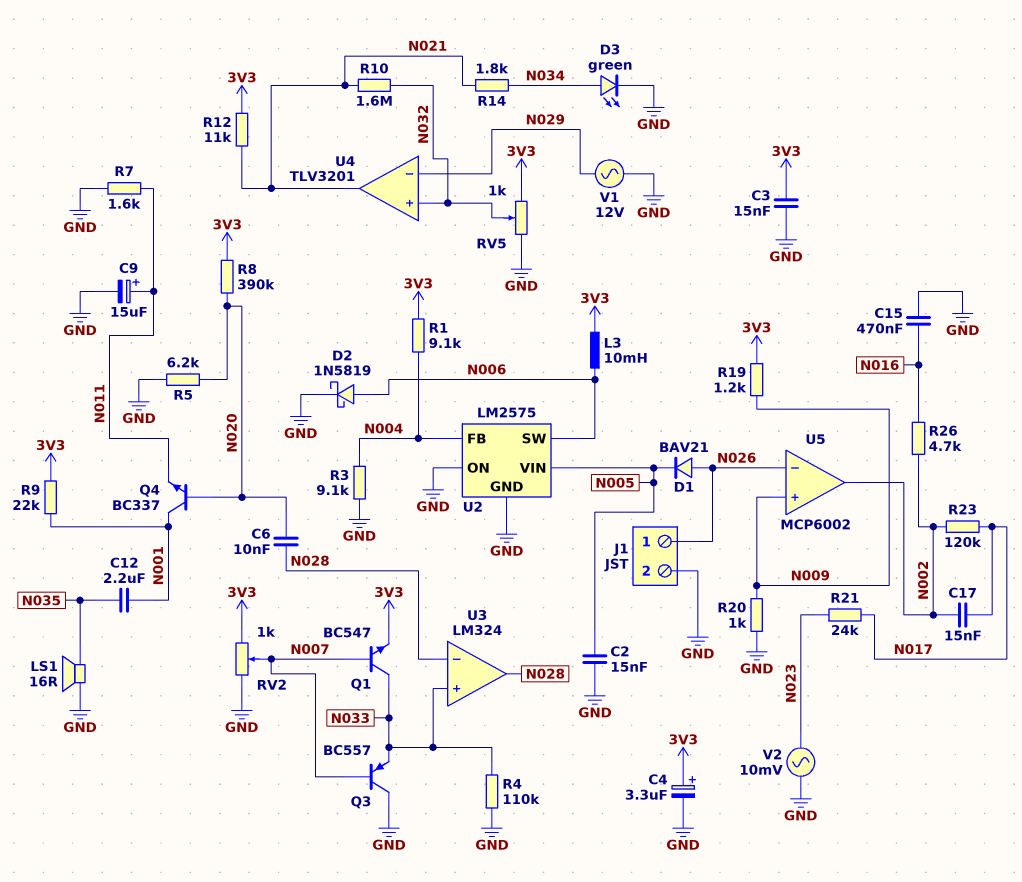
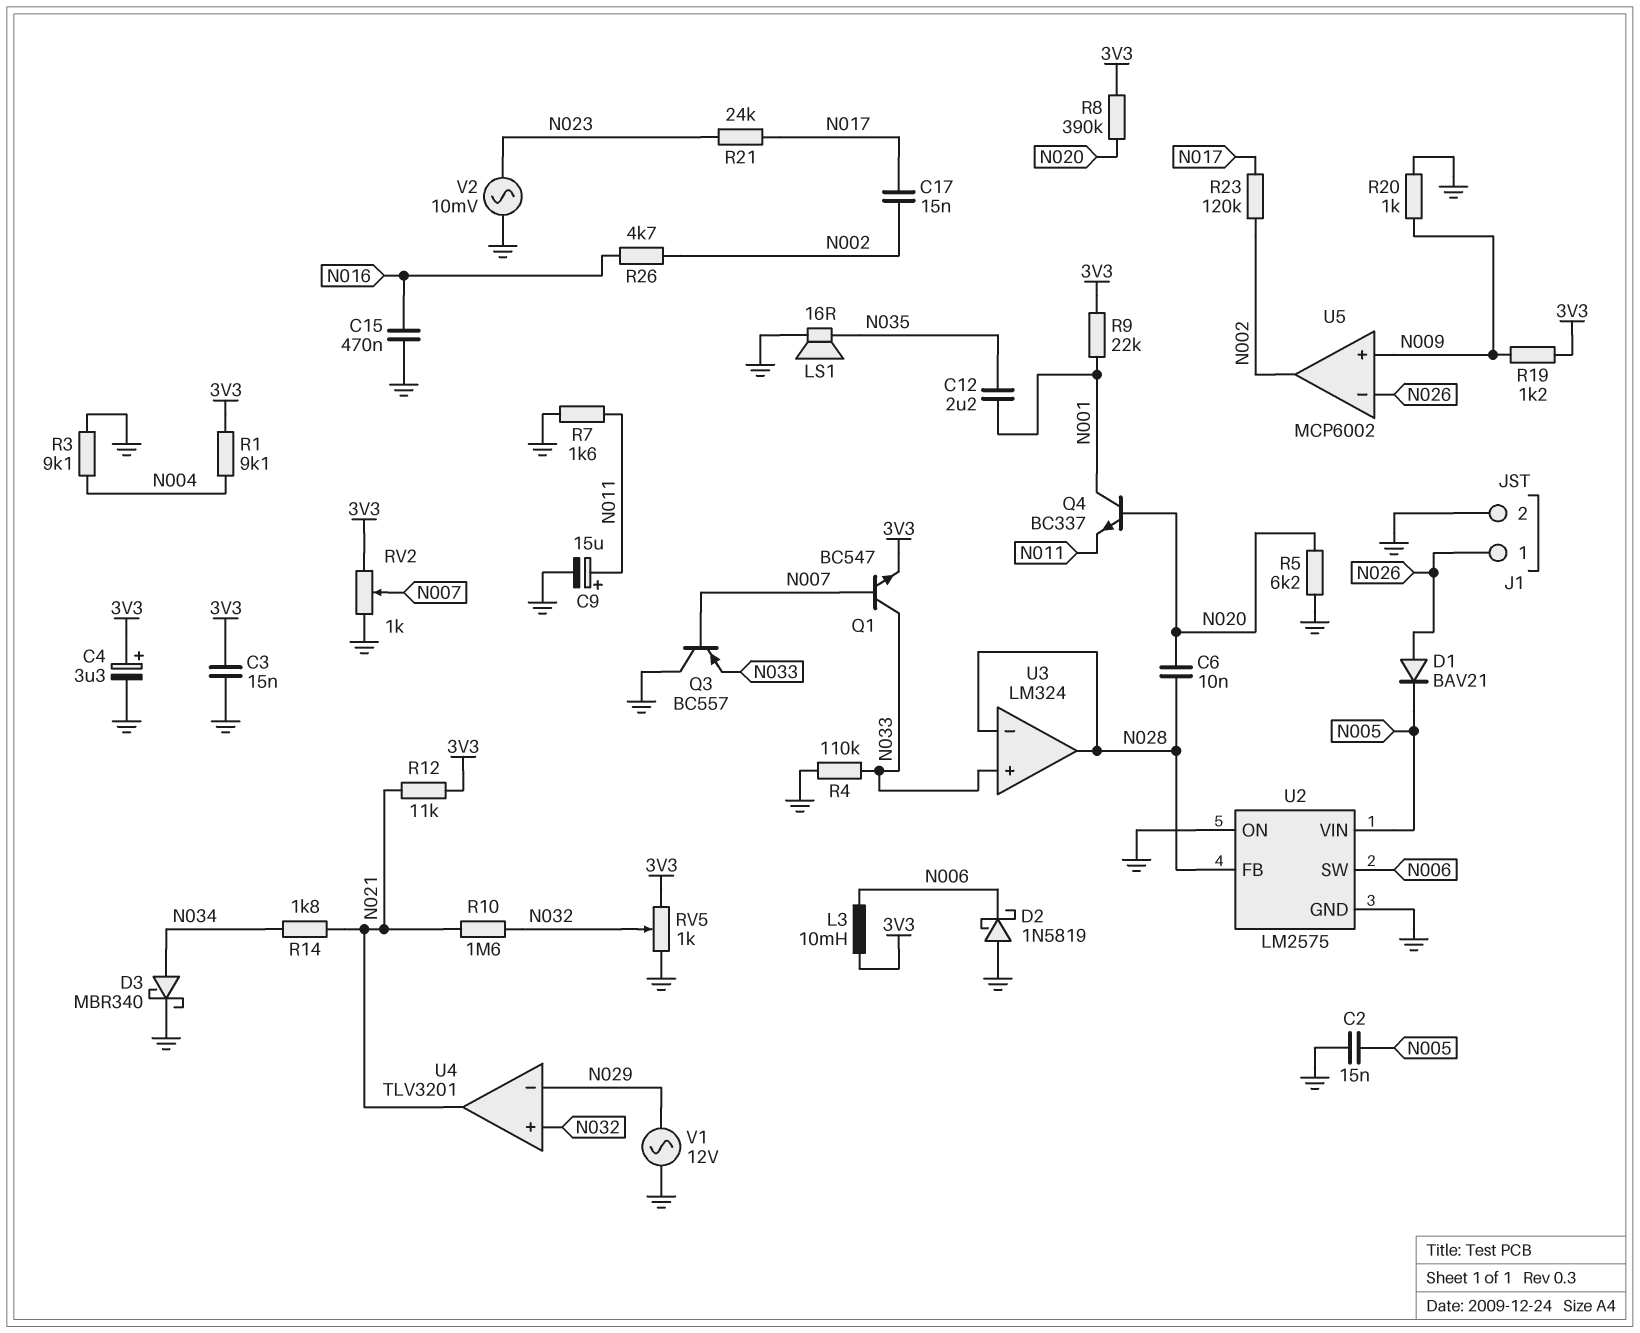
D2: schottky 1N5819 (A N006, K GND) -> schottky 1N5819 (A GND, K N006)
D3: LED green (A N034, K GND) -> schottky MBR340 (A N034, K GND)
U2 pin FB: N004 -> N028

